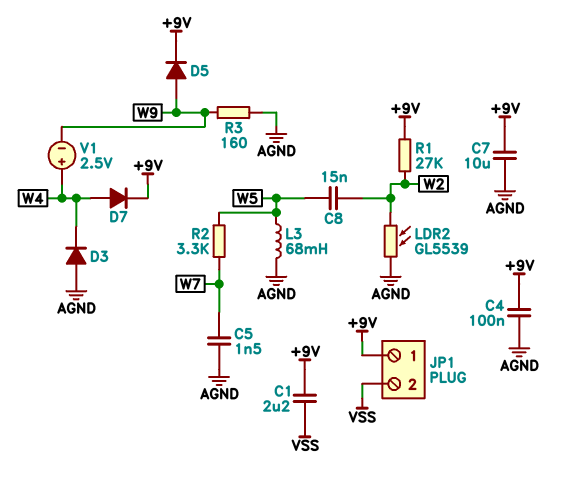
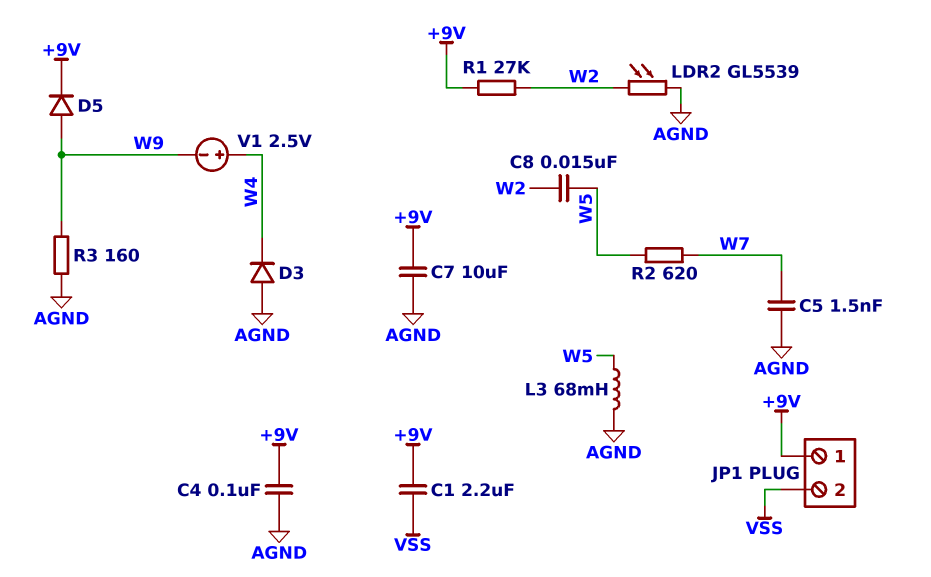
D7: diode (A W4, K +9V) -> none
R2: 3.3k (W5, W7) -> 620 (W5, W7)

